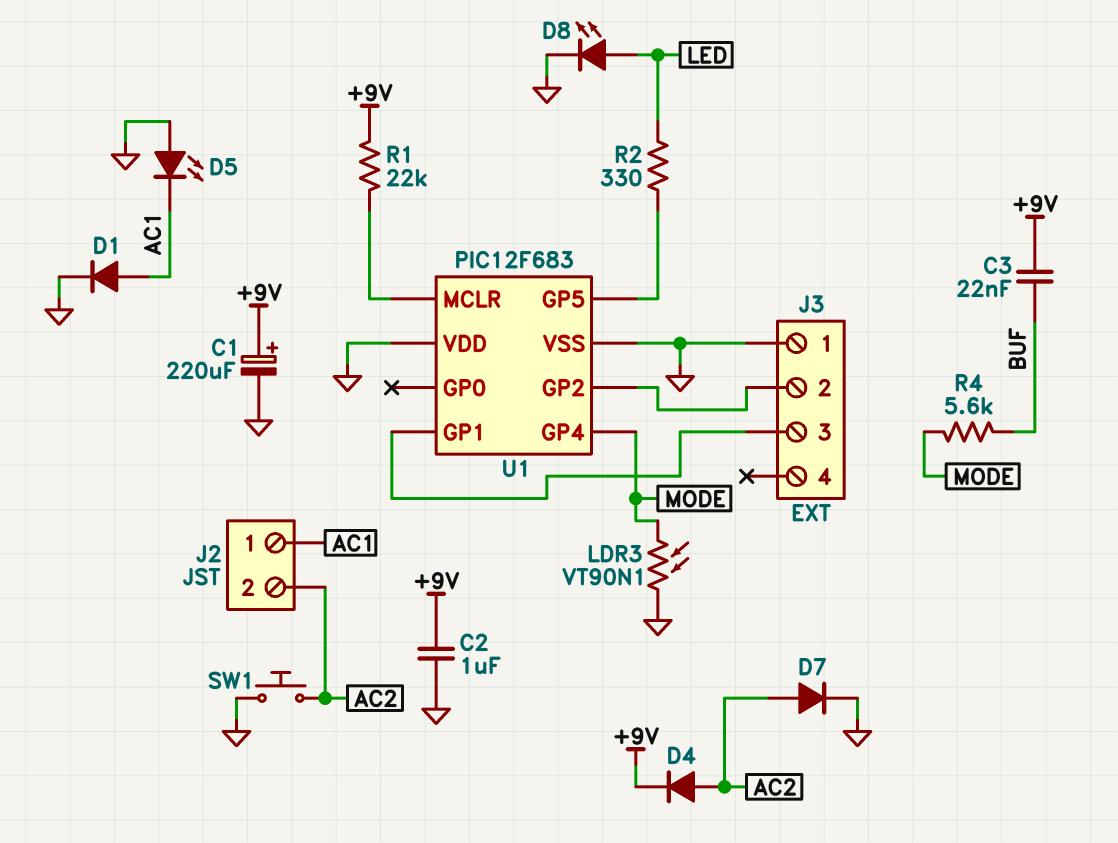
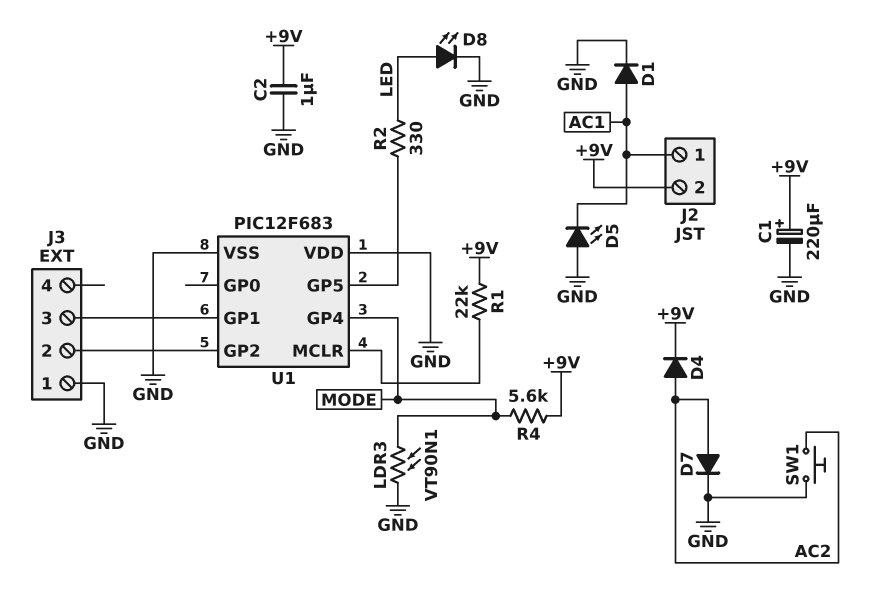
C3: 22nF (+9V, BUF) -> none
J2 pin 2: AC2 -> +9V
R4: 5.6k (BUF, MODE) -> 5.6k (+9V, MODE)

